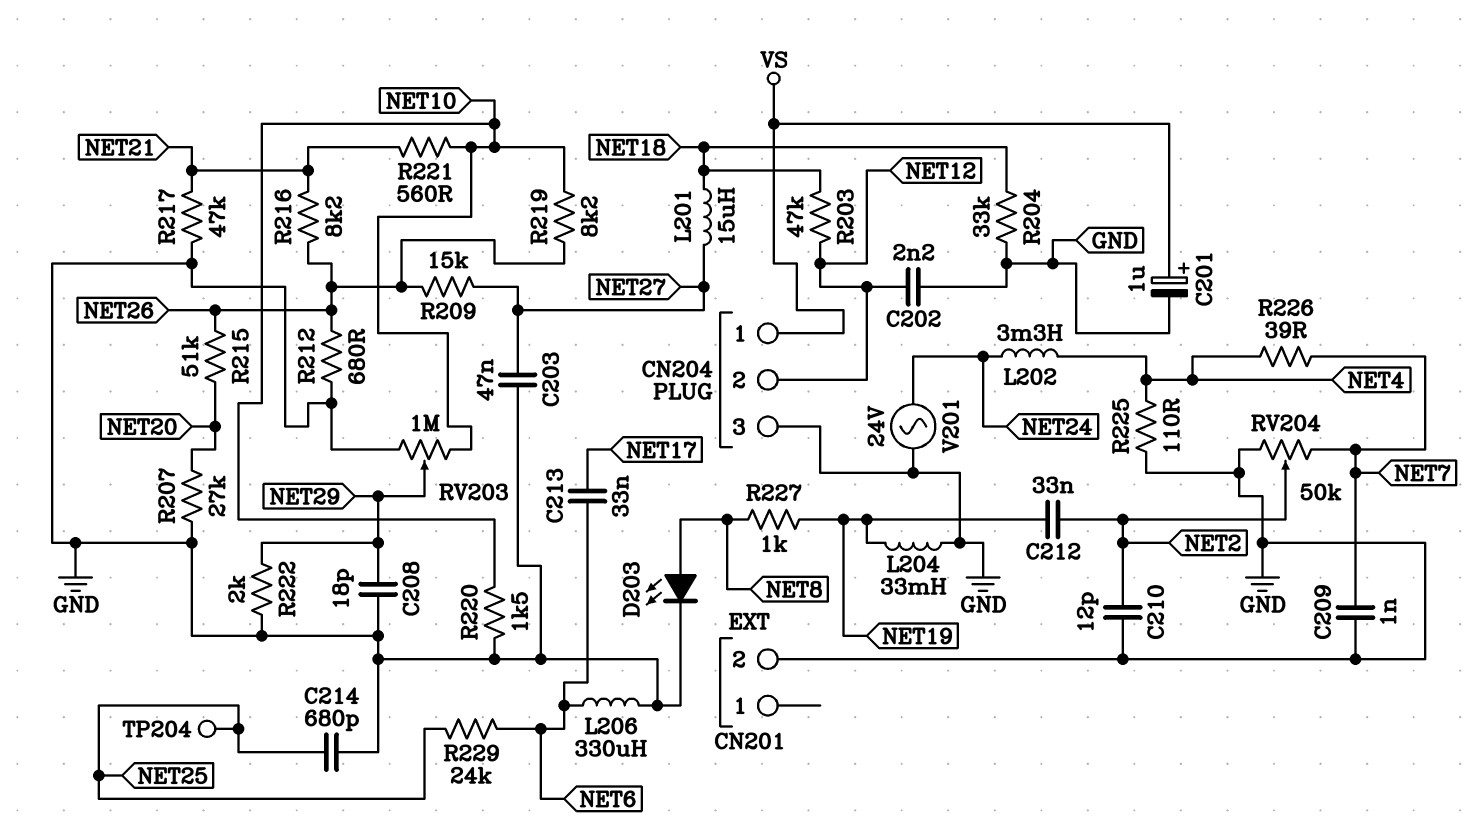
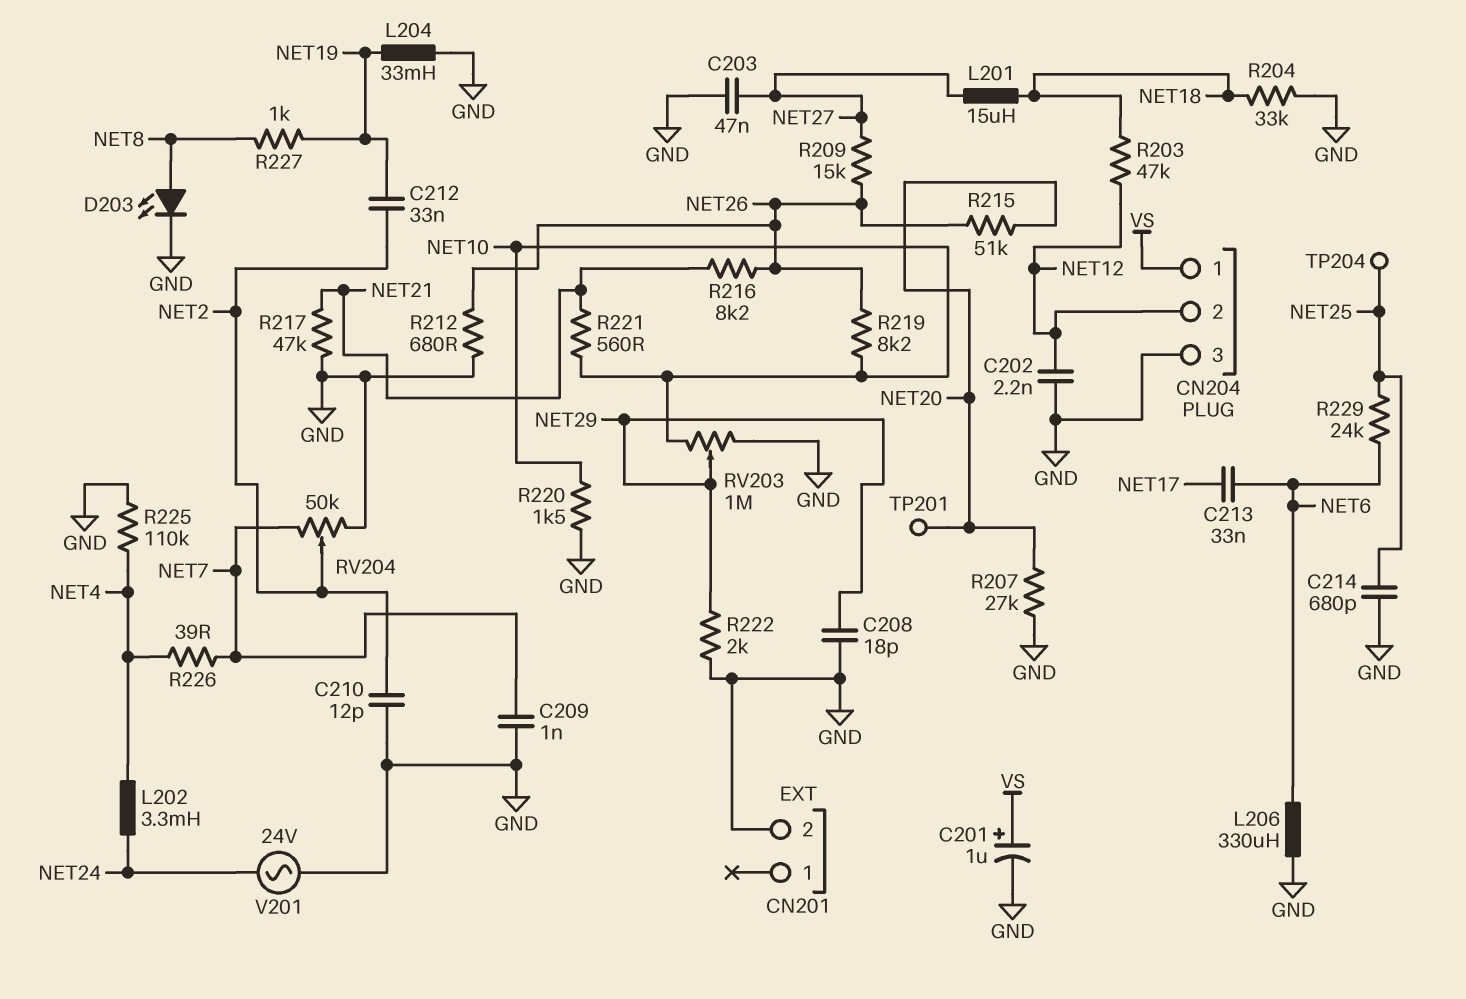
R225: 110 (GND, NET4) -> 110k (GND, NET4)
TP201: none -> test point (NET20)

